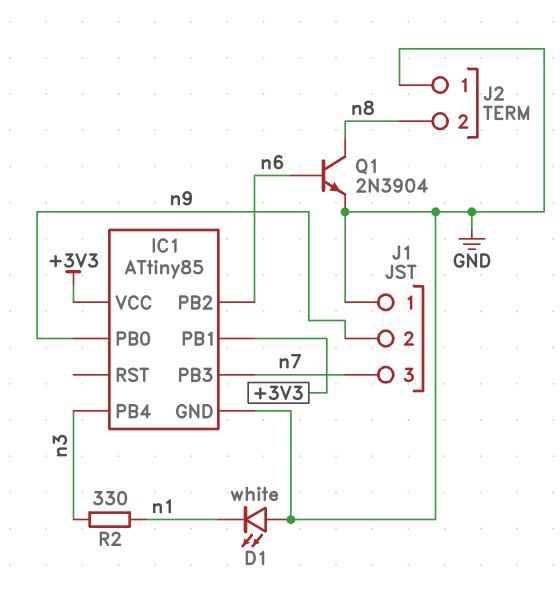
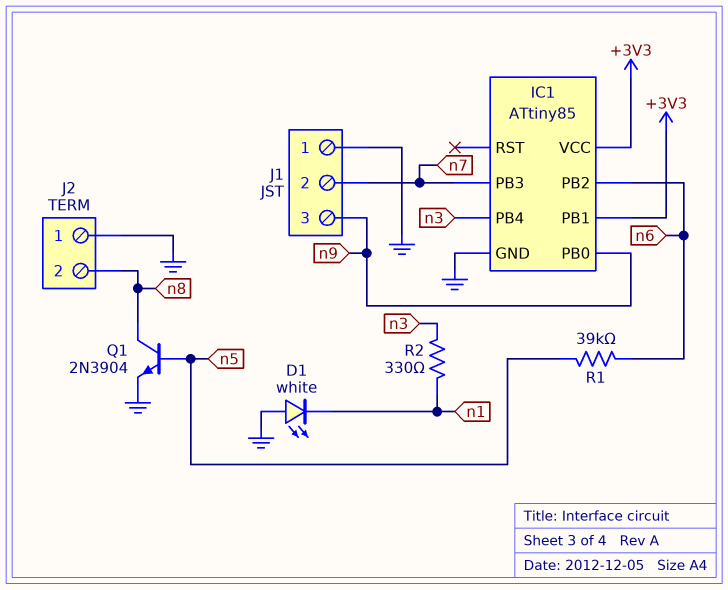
J1 pin 2: n9 -> n7
J1 pin 3: n7 -> n9
Q1: NPN 2N3904 (B n6, C n8, E GND) -> NPN 2N3904 (B n5, C n8, E GND)
R1: none -> 39k (n5, n6)

